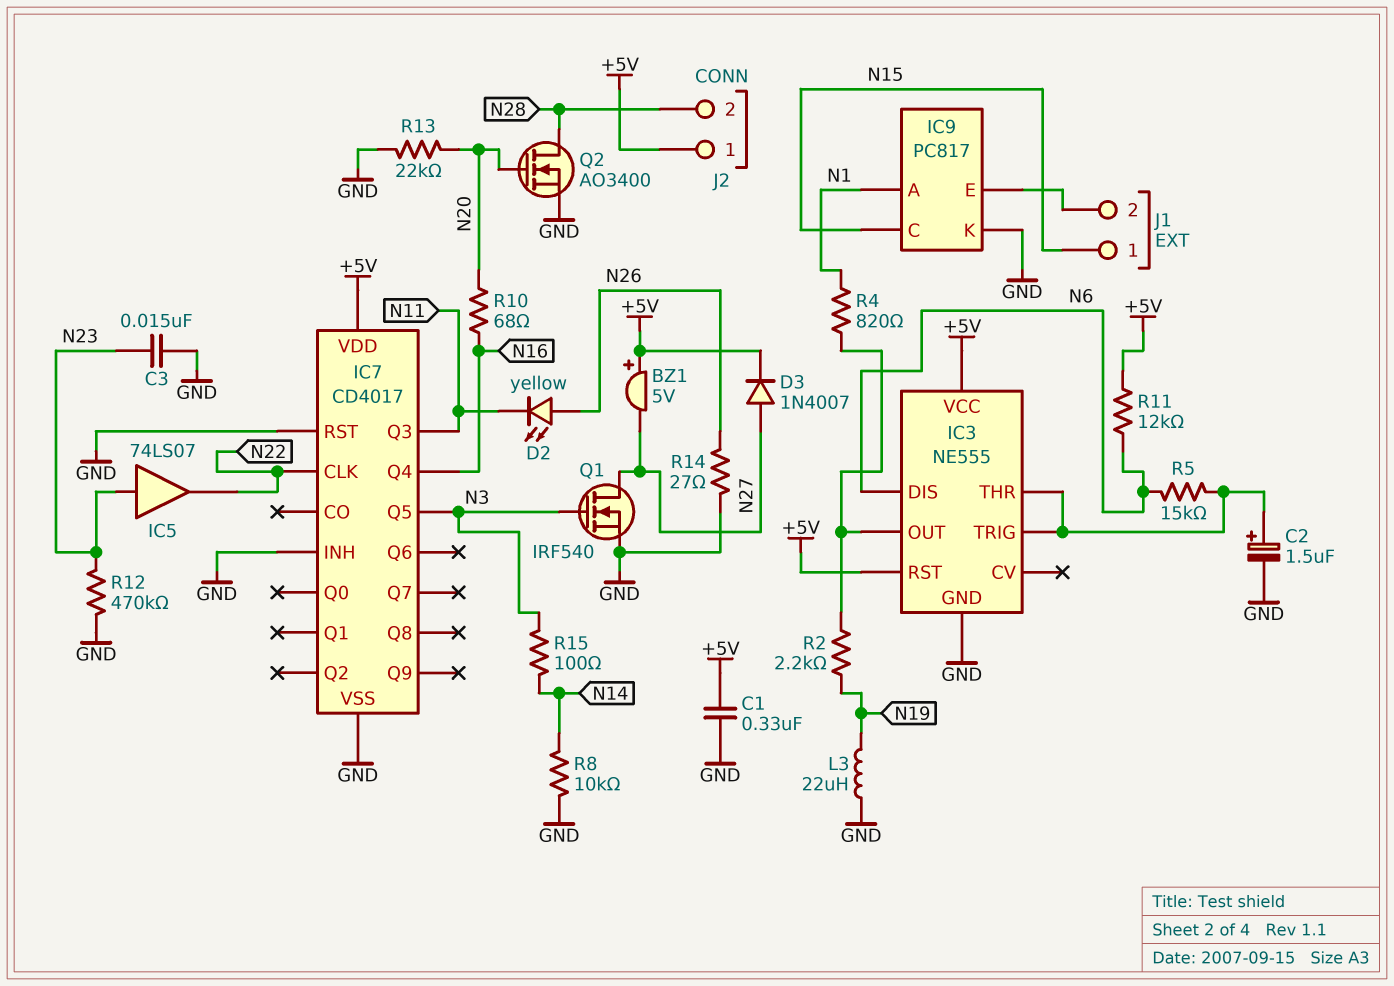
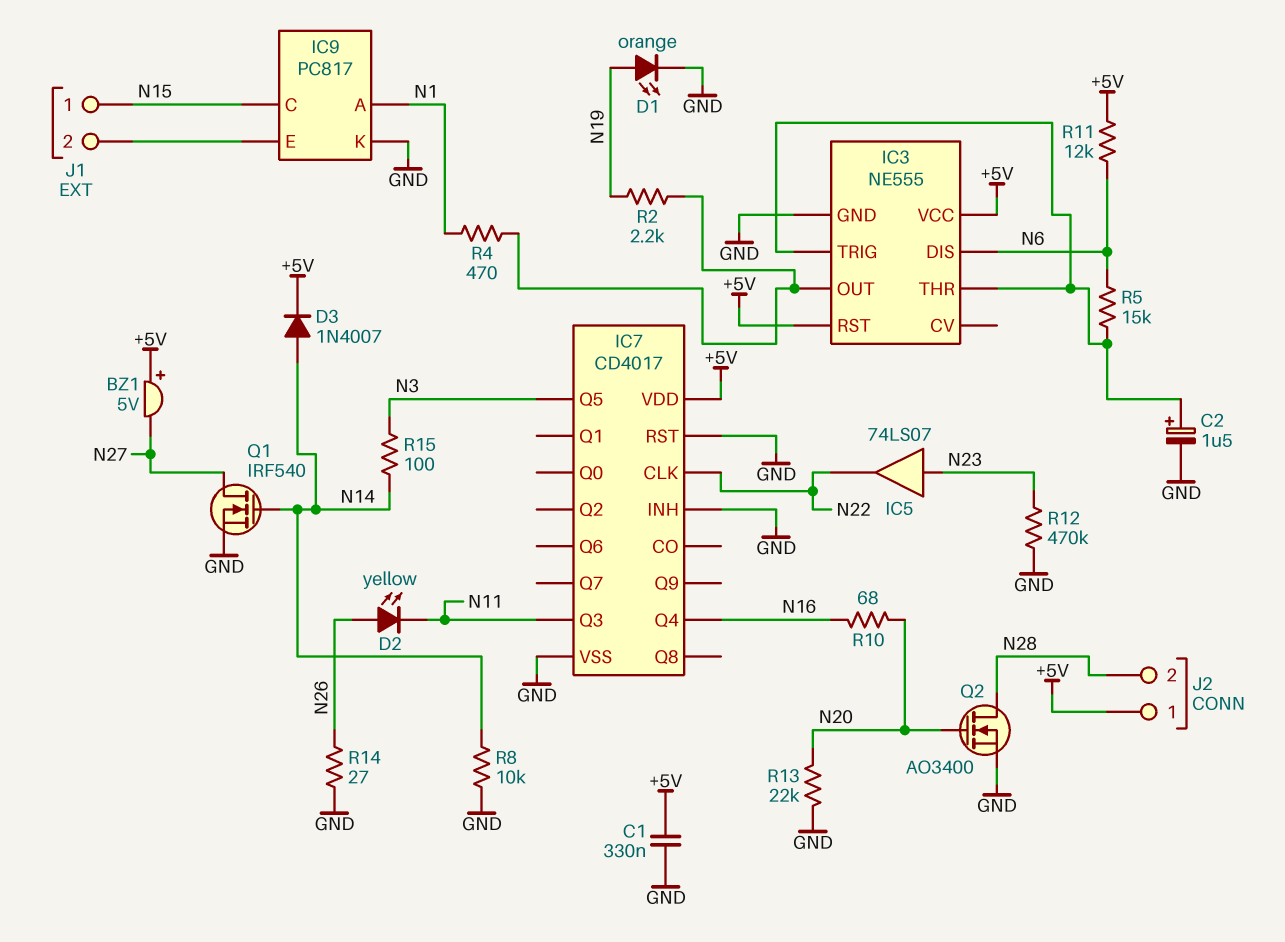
C3: 15nF (GND, N23) -> none
D1: none -> LED orange (A N19, K GND)
D3: diode 1N4007 (A N27, K +5V) -> diode 1N4007 (A N14, K +5V)
L3: 22uH (GND, N19) -> none
Q1: NMOS IRF540 (G N3, D N27, S GND) -> NMOS IRF540 (G N14, D N27, S GND)
R4: 820 (IC3/OUT, N1) -> 470 (IC3/OUT, N1)

